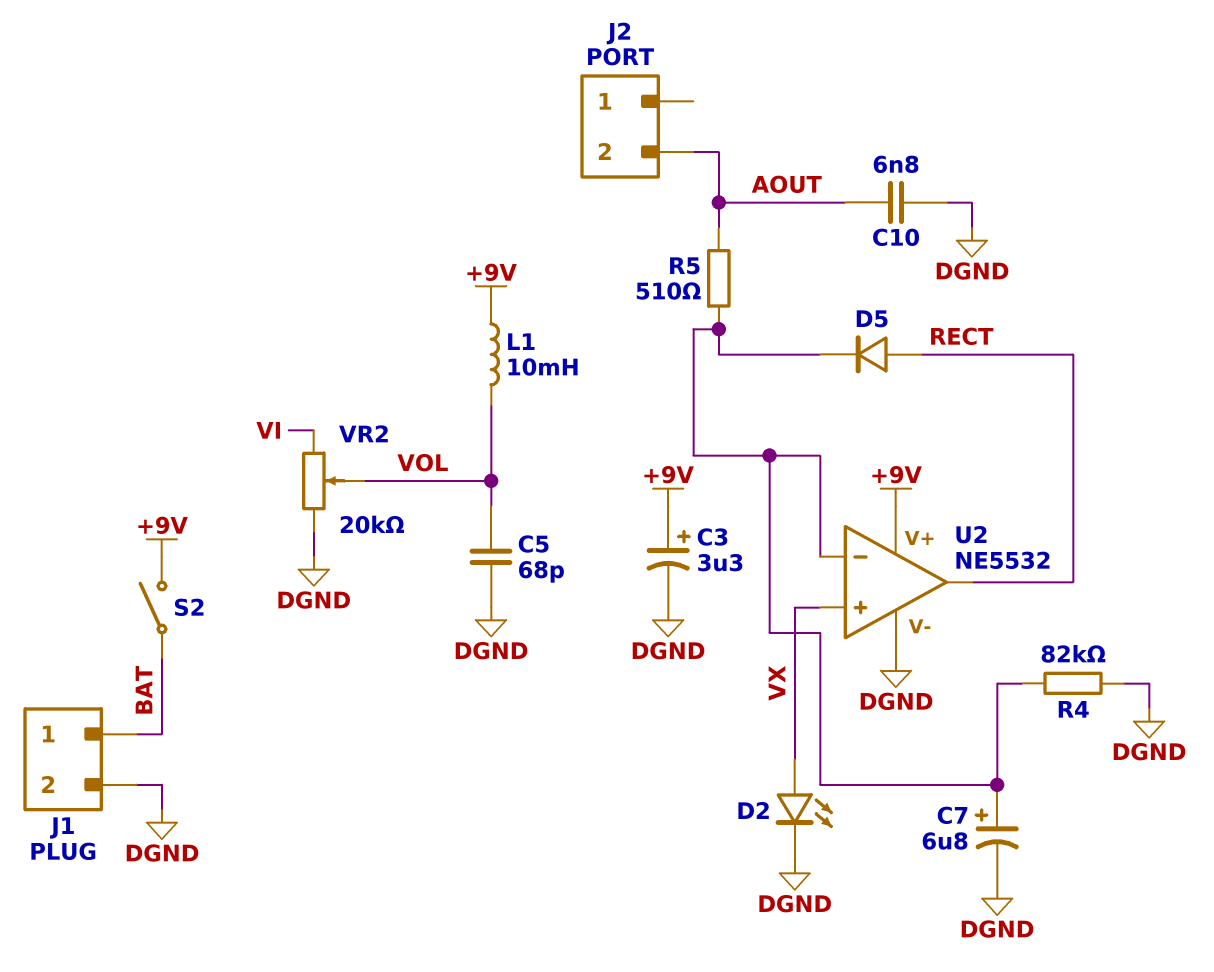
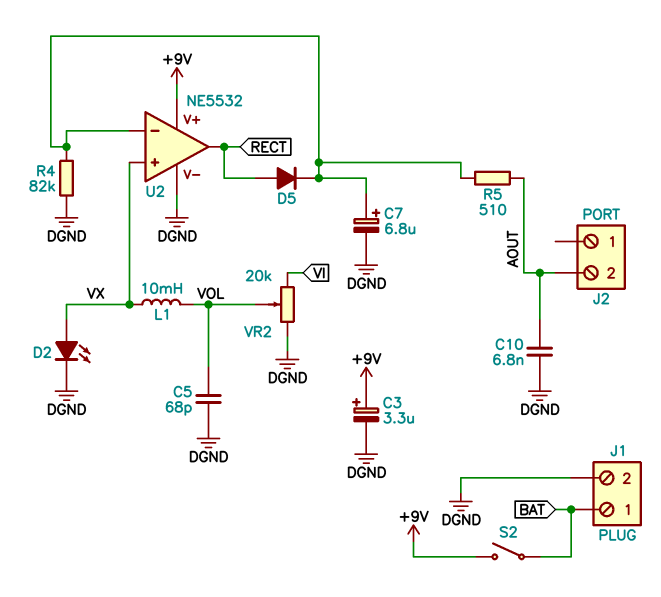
L1: 10mH (+9V, VOL) -> 10mH (VOL, VX)

